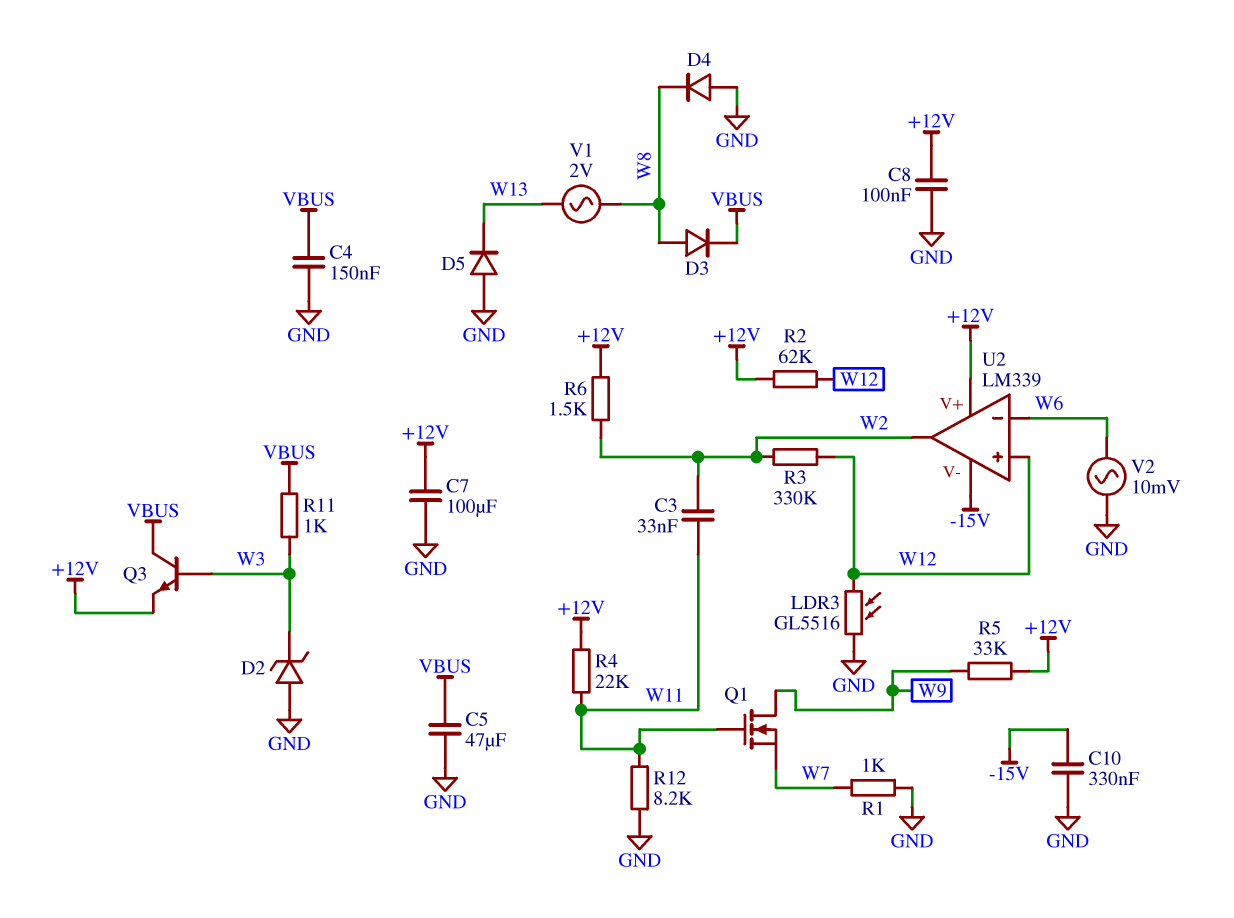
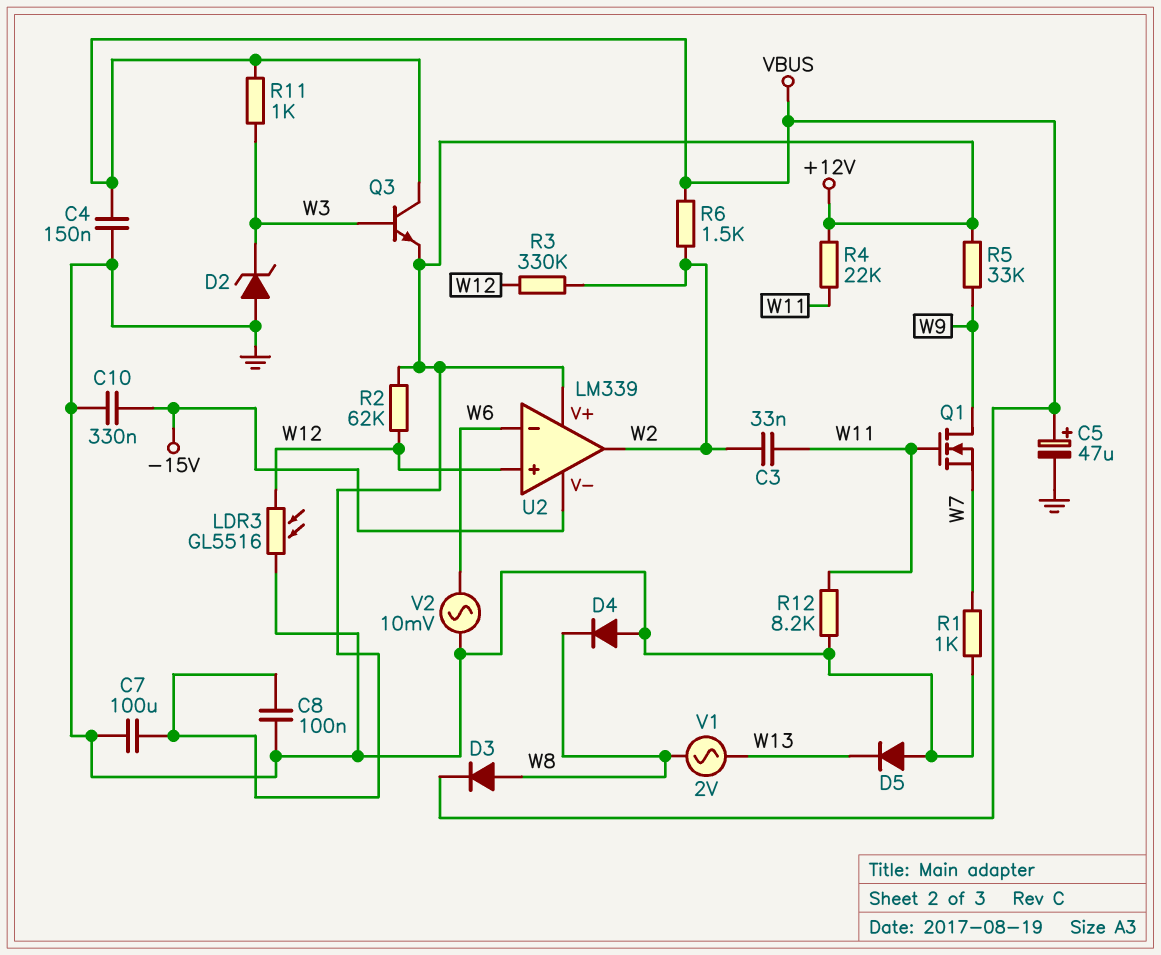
C5: 47uF (GND, VBUS) -> 47uF (plus VBUS, minus GND)
R6: 1.5k (+12V, W2) -> 1.5k (VBUS, W2)

